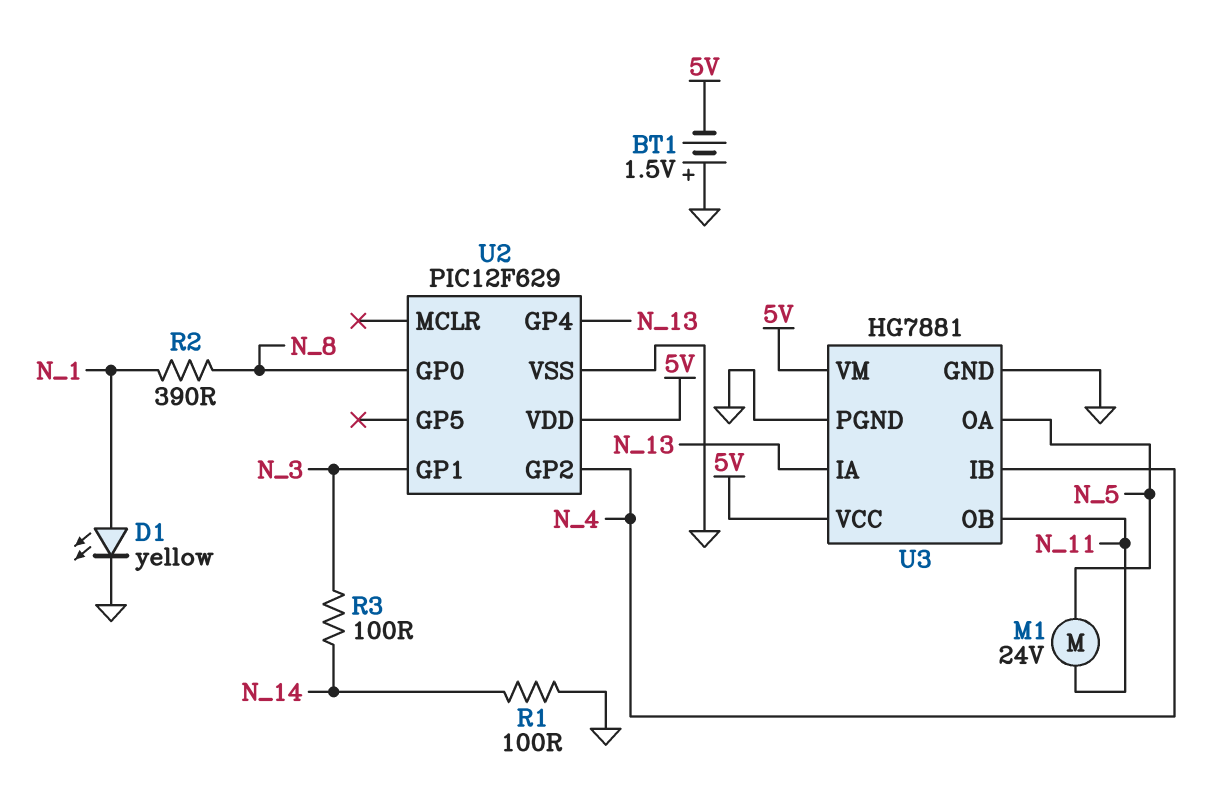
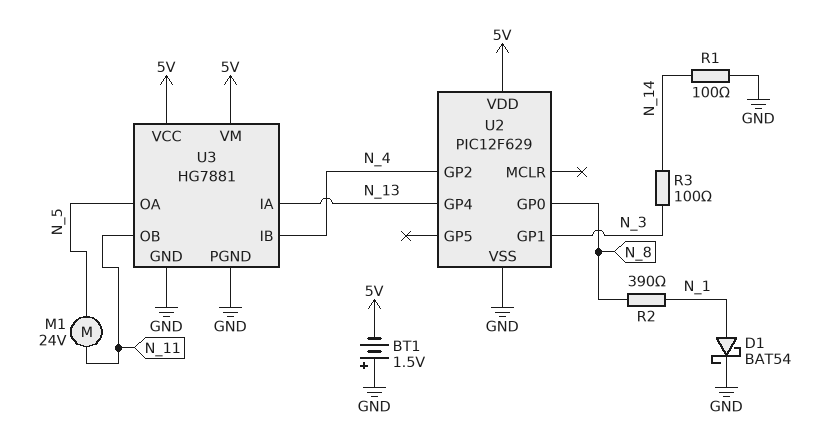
D1: LED yellow (A N_1, K GND) -> schottky BAT54 (A N_1, K GND)

